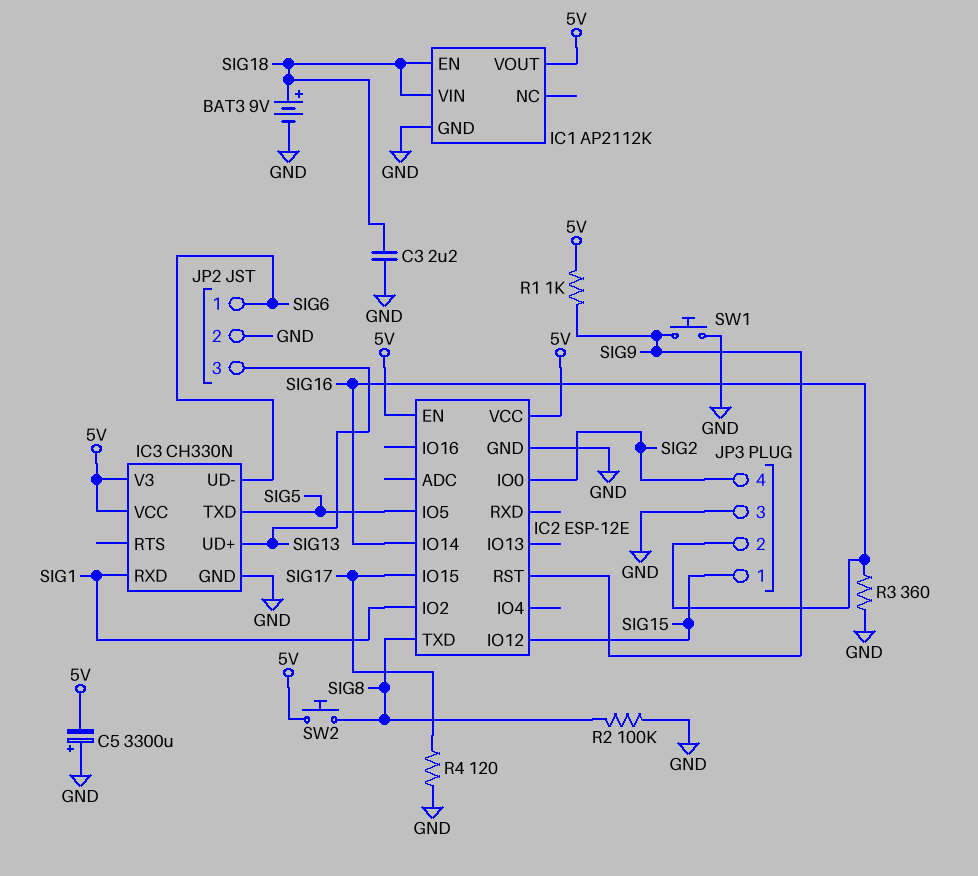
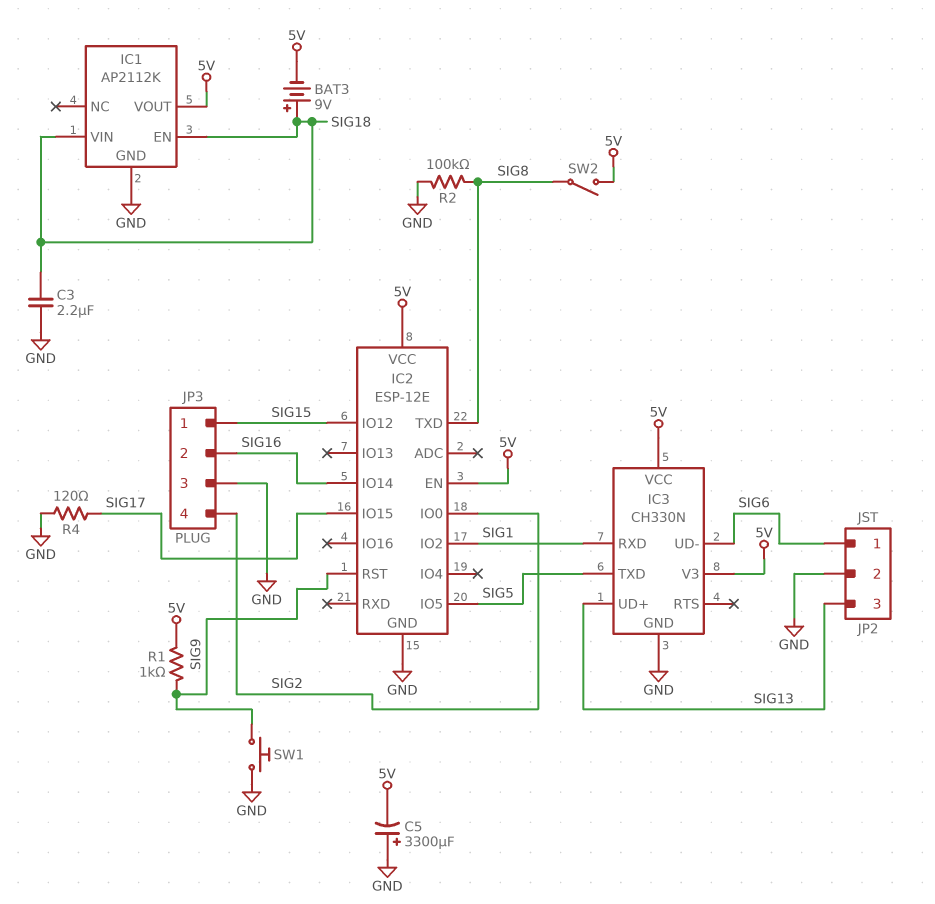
BAT3: 9V (plus SIG18, minus GND) -> 9V (plus SIG18, minus 5V)
R3: 360 (GND, SIG16) -> none
SW2: button (5V, SIG8) -> switch (5V, SIG8)

